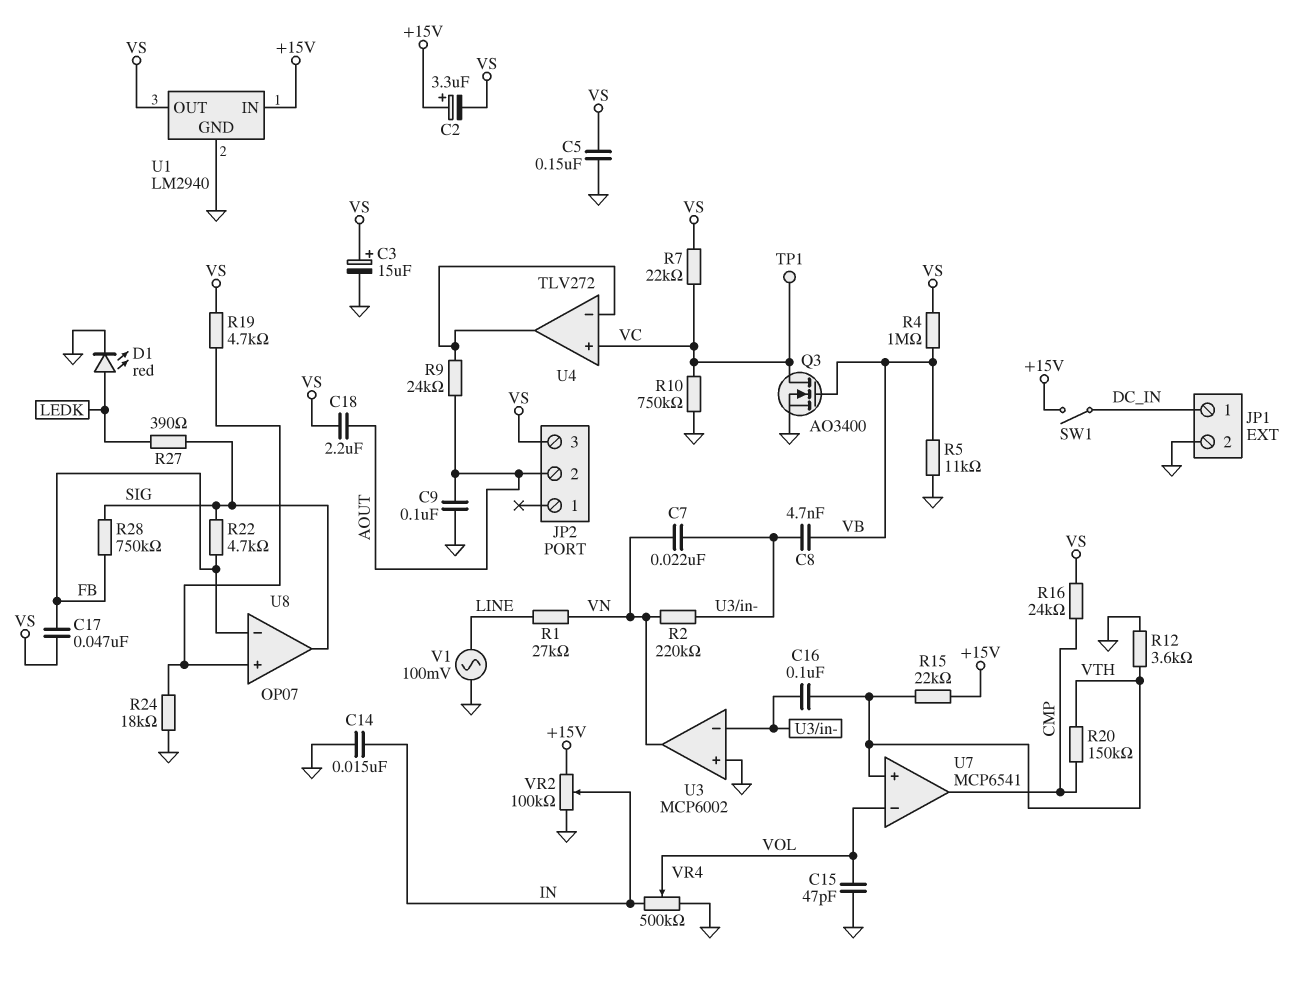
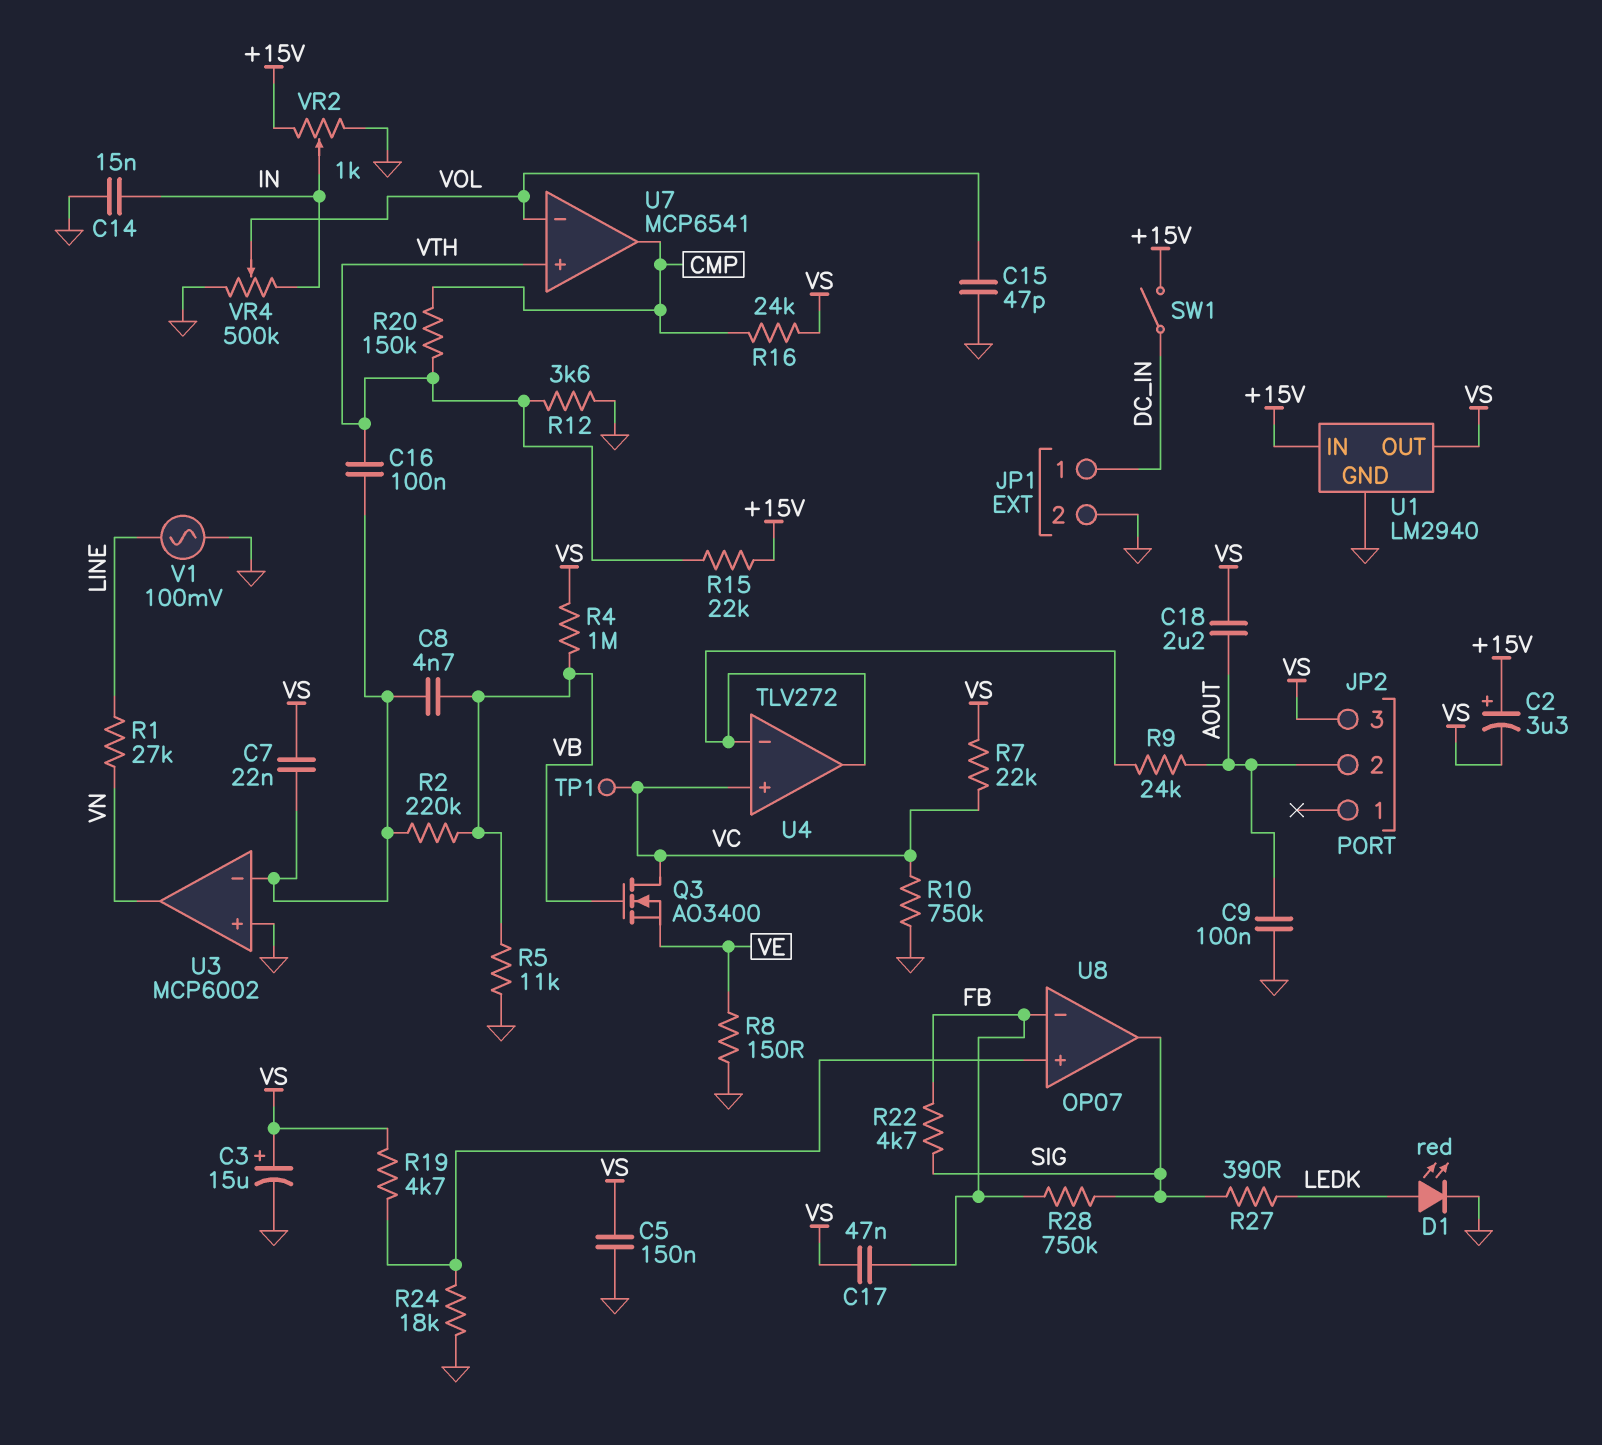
C7: 22nF (U3/in-, VN) -> 22nF (U3/in-, VS)
Q3: NMOS AO3400 (G VB, D VC, S GND) -> NMOS AO3400 (G VB, D VC, S VE)
R2: 220k (U3/in-, VN) -> 220k (U3/in-, VB)
R8: none -> 150 (GND, VE)
VR2: 100k (+15V, GND, wiper IN) -> 1k (+15V, GND, wiper IN)

